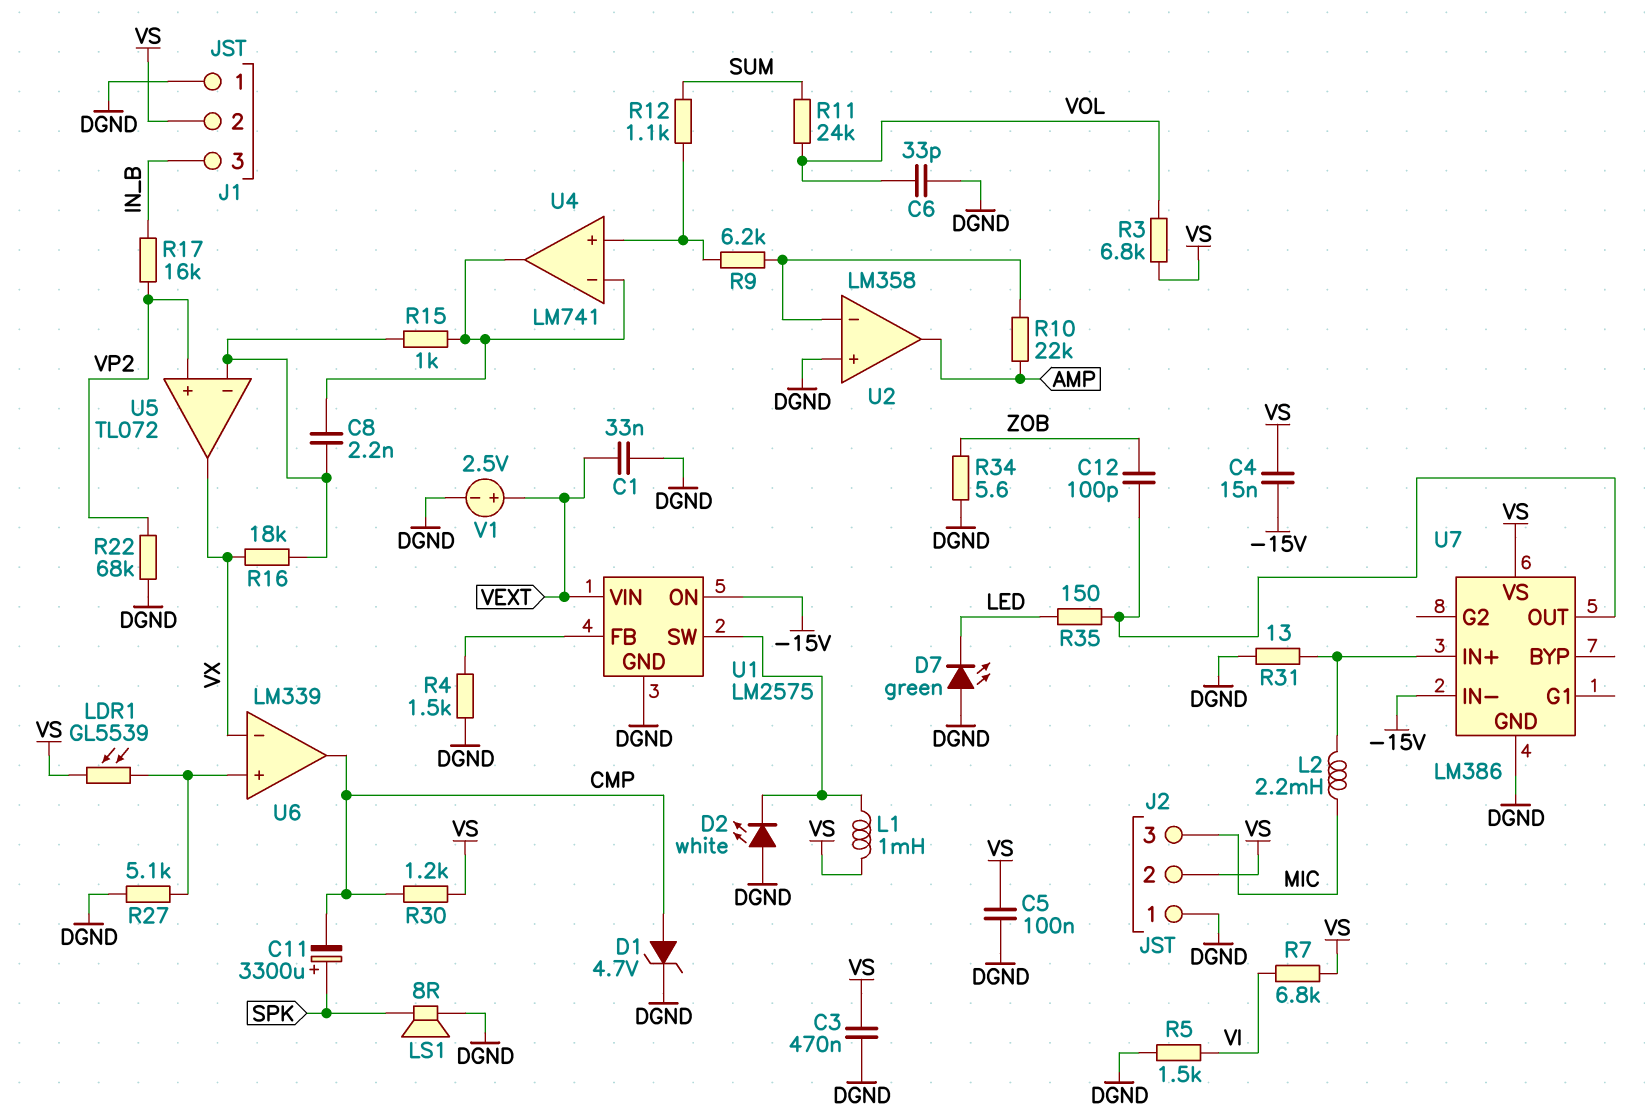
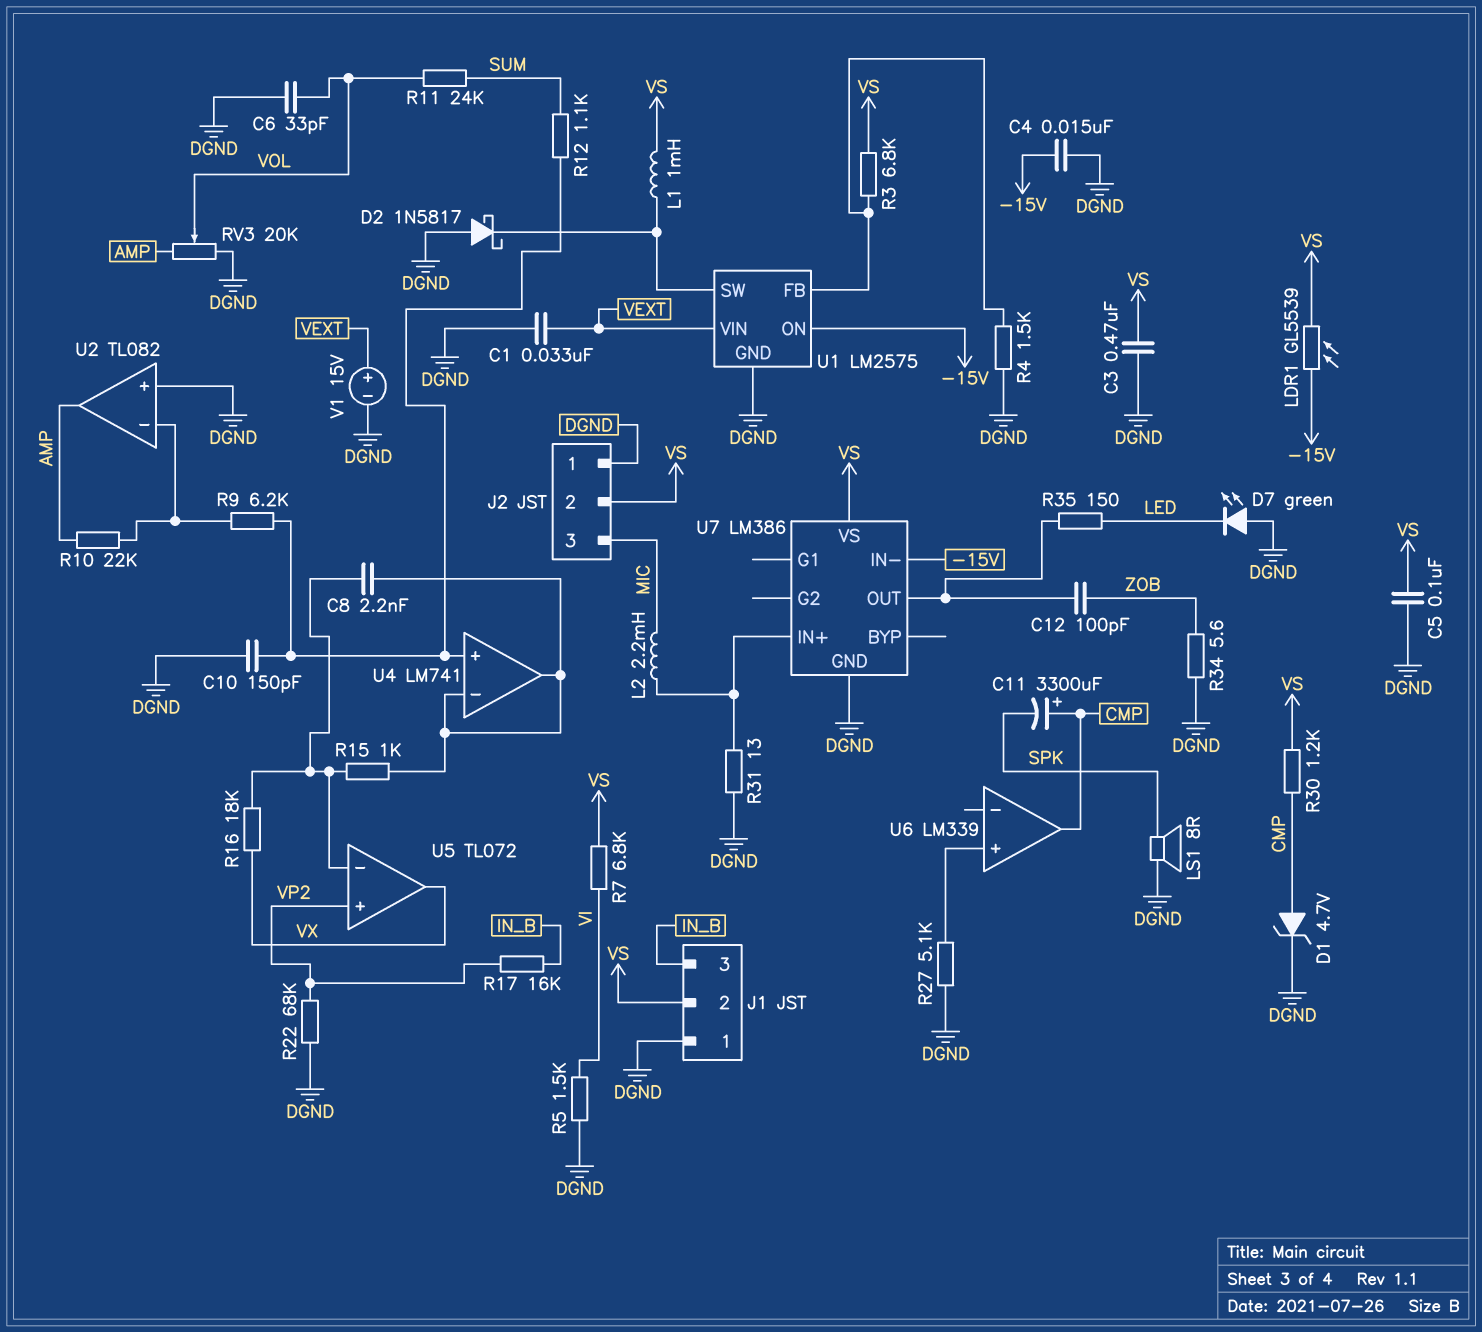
C4: 15nF (-15V, VS) -> 15nF (-15V, DGND)
C10: none -> 150pF (DGND, U4/in+)
C11: 3300uF (plus SPK, minus CMP) -> 3300uF (plus CMP, minus SPK)
D2: LED white (A DGND, K U1/SW) -> schottky 1N5817 (A DGND, K U1/SW)
LDR1: GL5539 (U6/in+, VS) -> GL5539 (-15V, VS)
R3: 6.8k (VOL, VS) -> 6.8k (U1/FB, VS)
RV3: none -> 20k (AMP, DGND, wiper VOL)
U2: LM358 -> TL082
U6 pin in-: VX -> none
V1: 2.5V (plus VEXT, minus DGND) -> 15V (plus VEXT, minus DGND)

